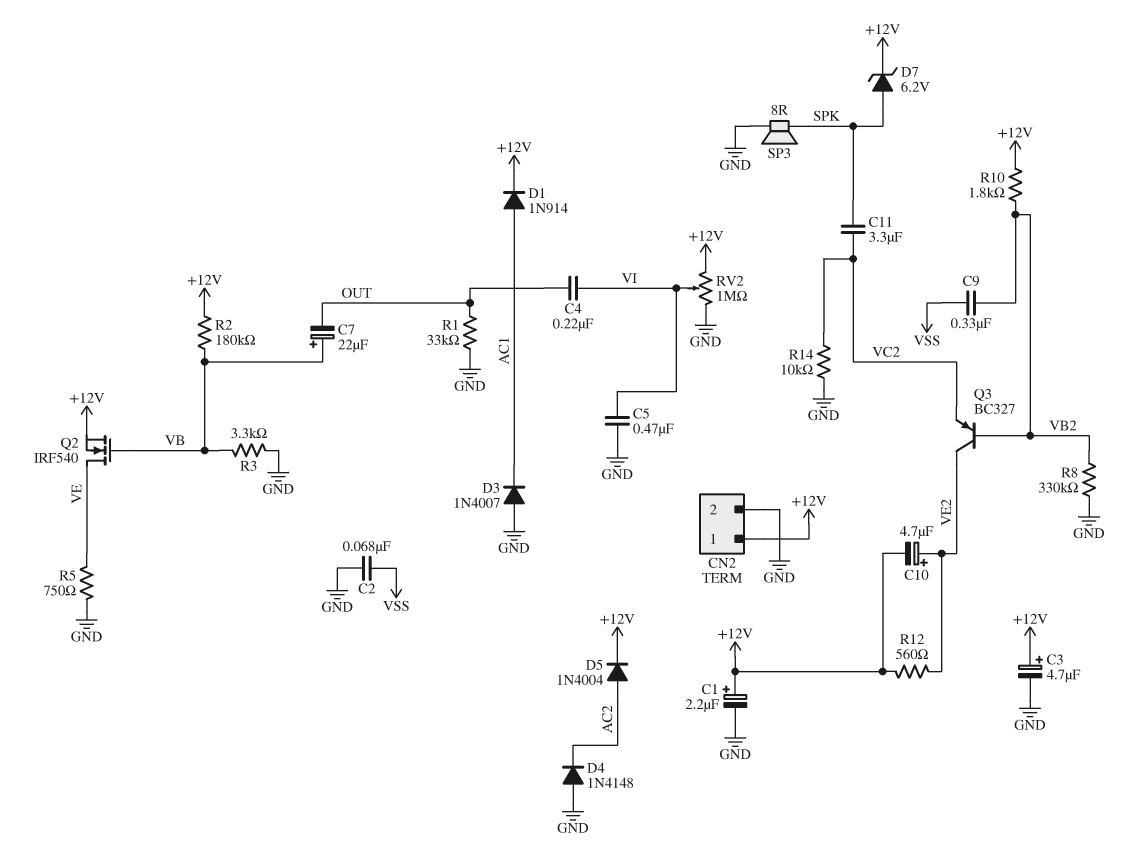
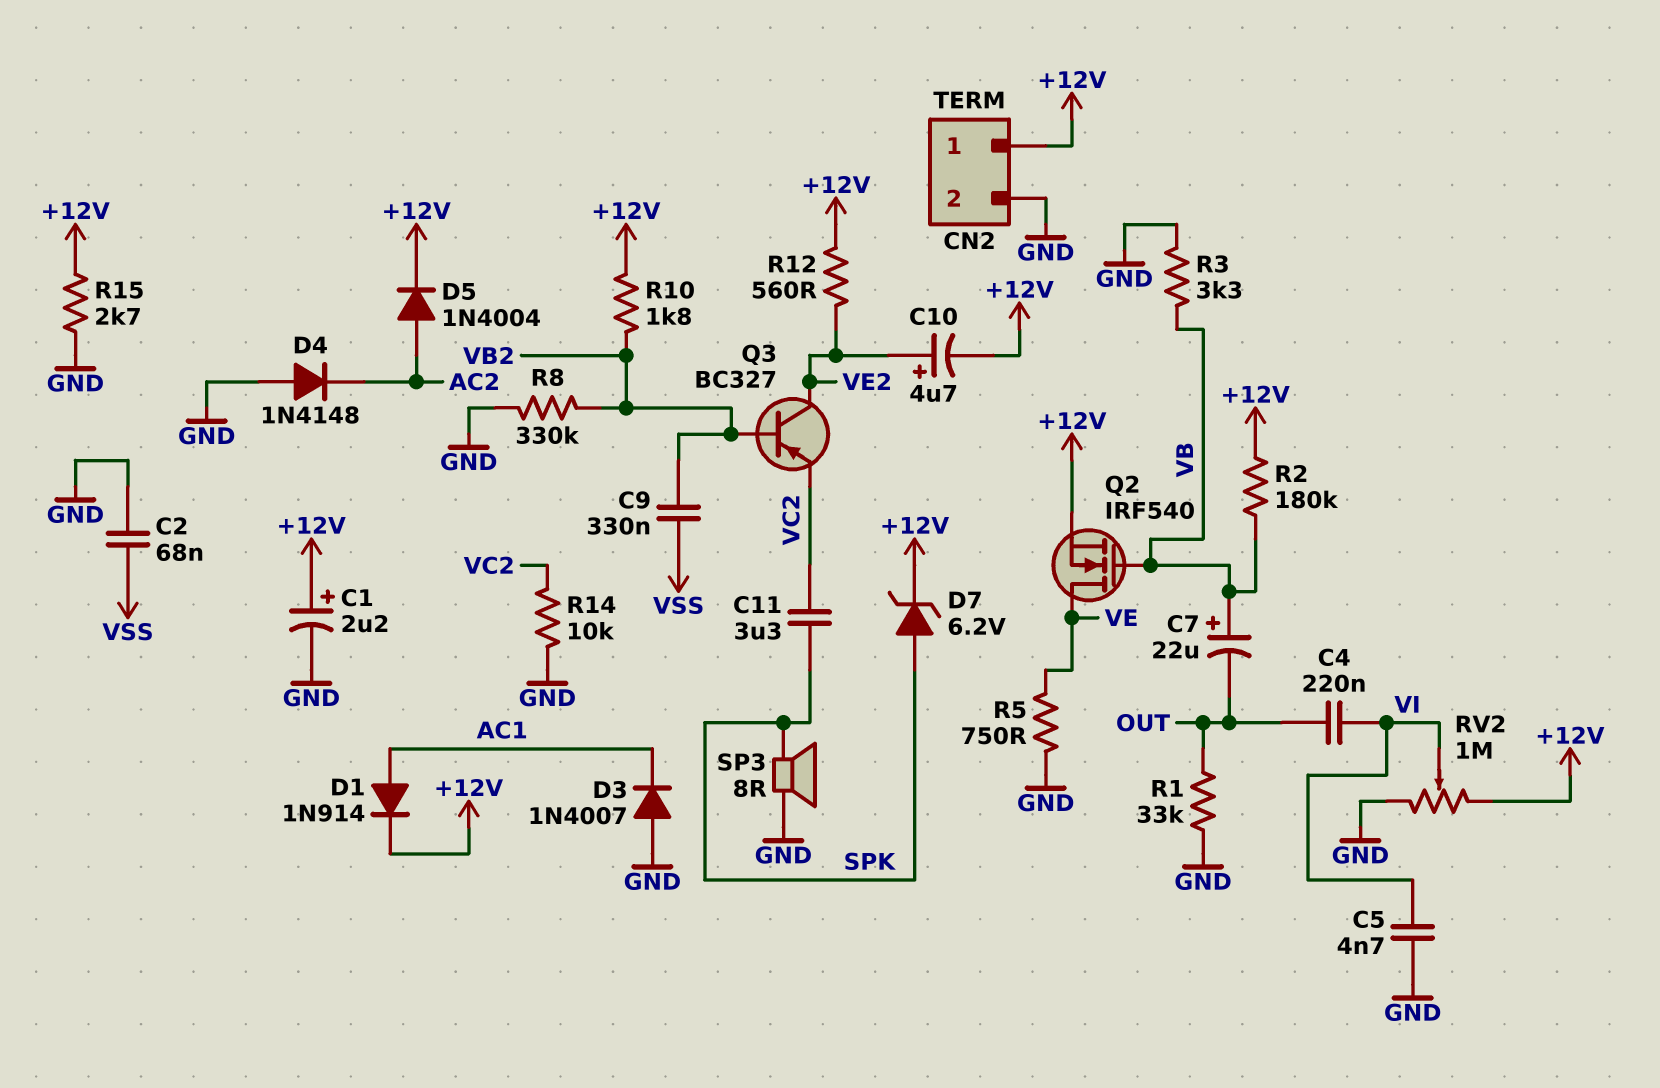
C3: 4.7uF (plus +12V, minus GND) -> none
C5: 470nF (GND, VI) -> 4.7nF (GND, VI)
R15: none -> 2.7k (+12V, GND)

